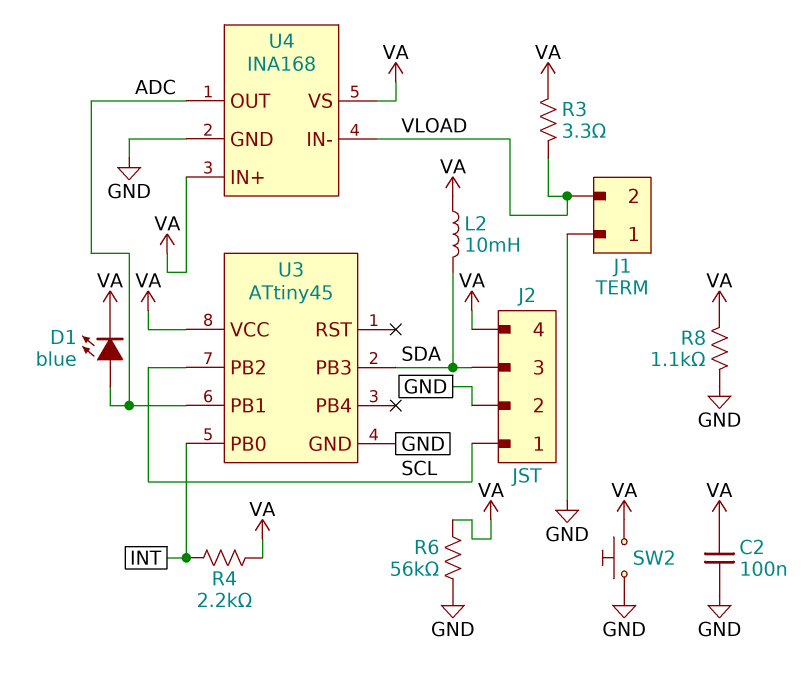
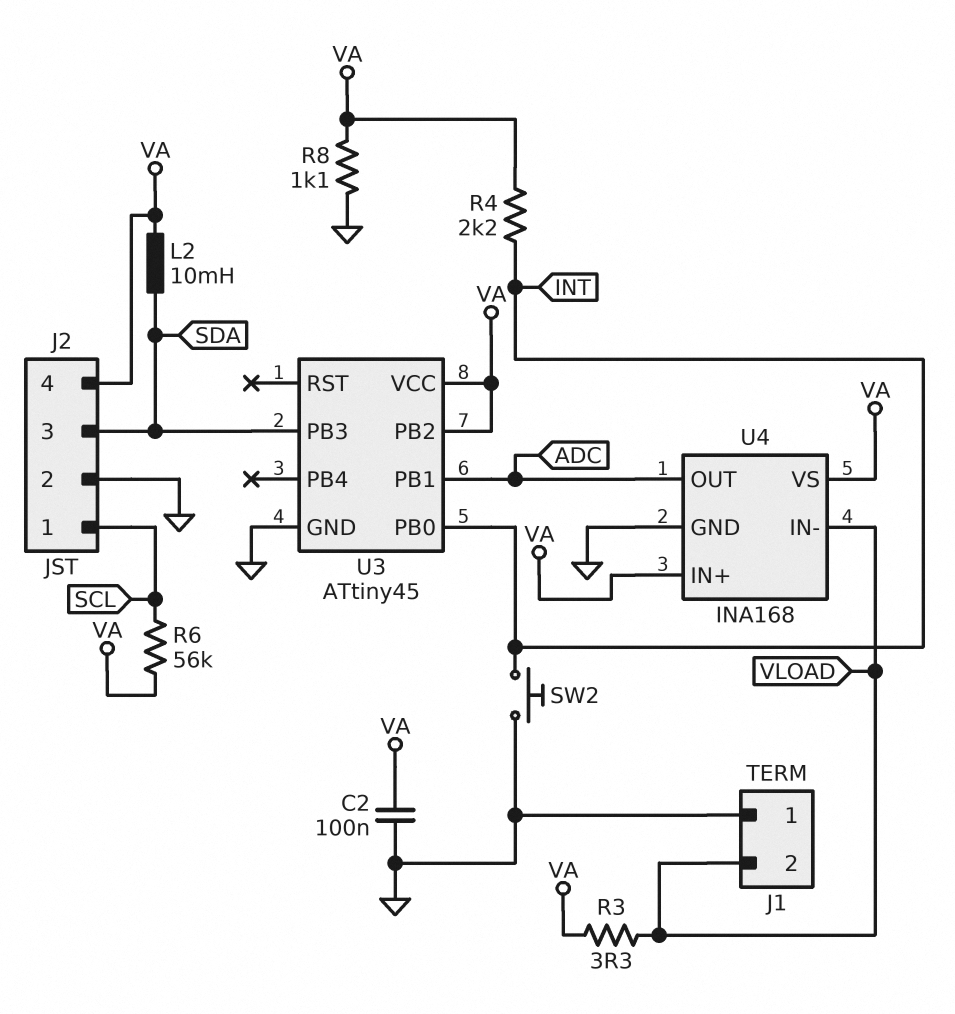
D1: LED blue (A ADC, K VA) -> none
R6: 56k (GND, VA) -> 56k (SCL, VA)
SW2: button (GND, VA) -> button (GND, INT)
U3 pin PB2: SCL -> VA

